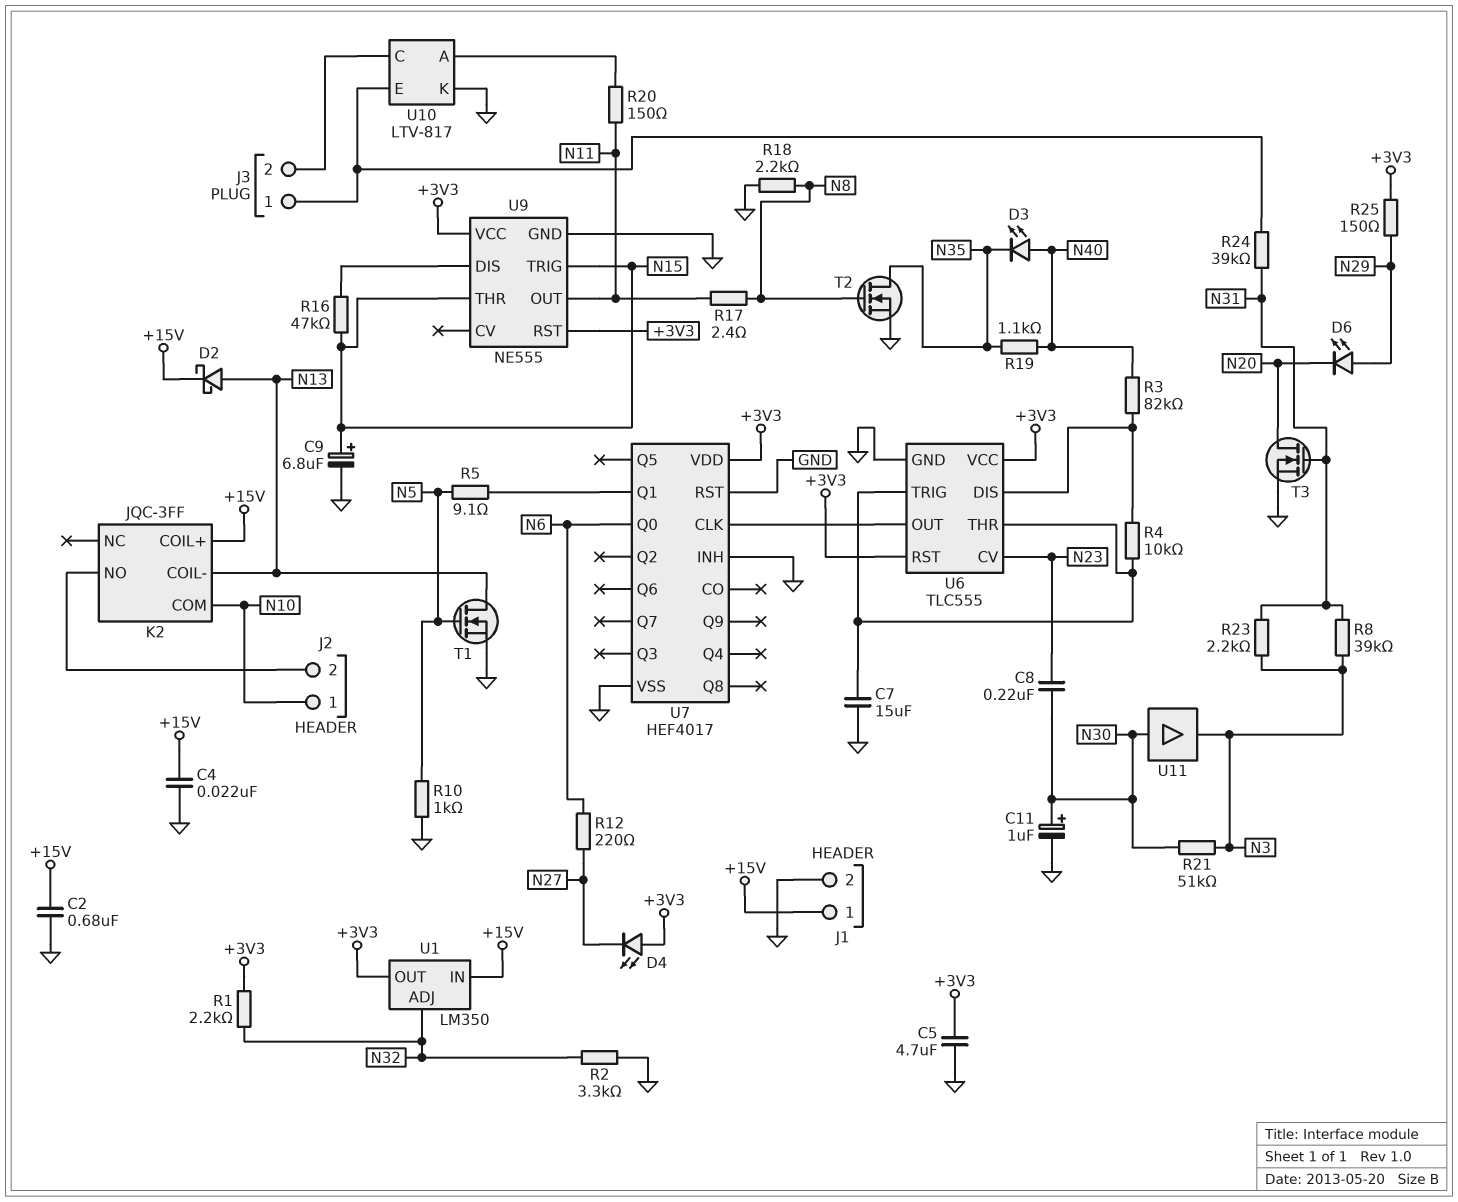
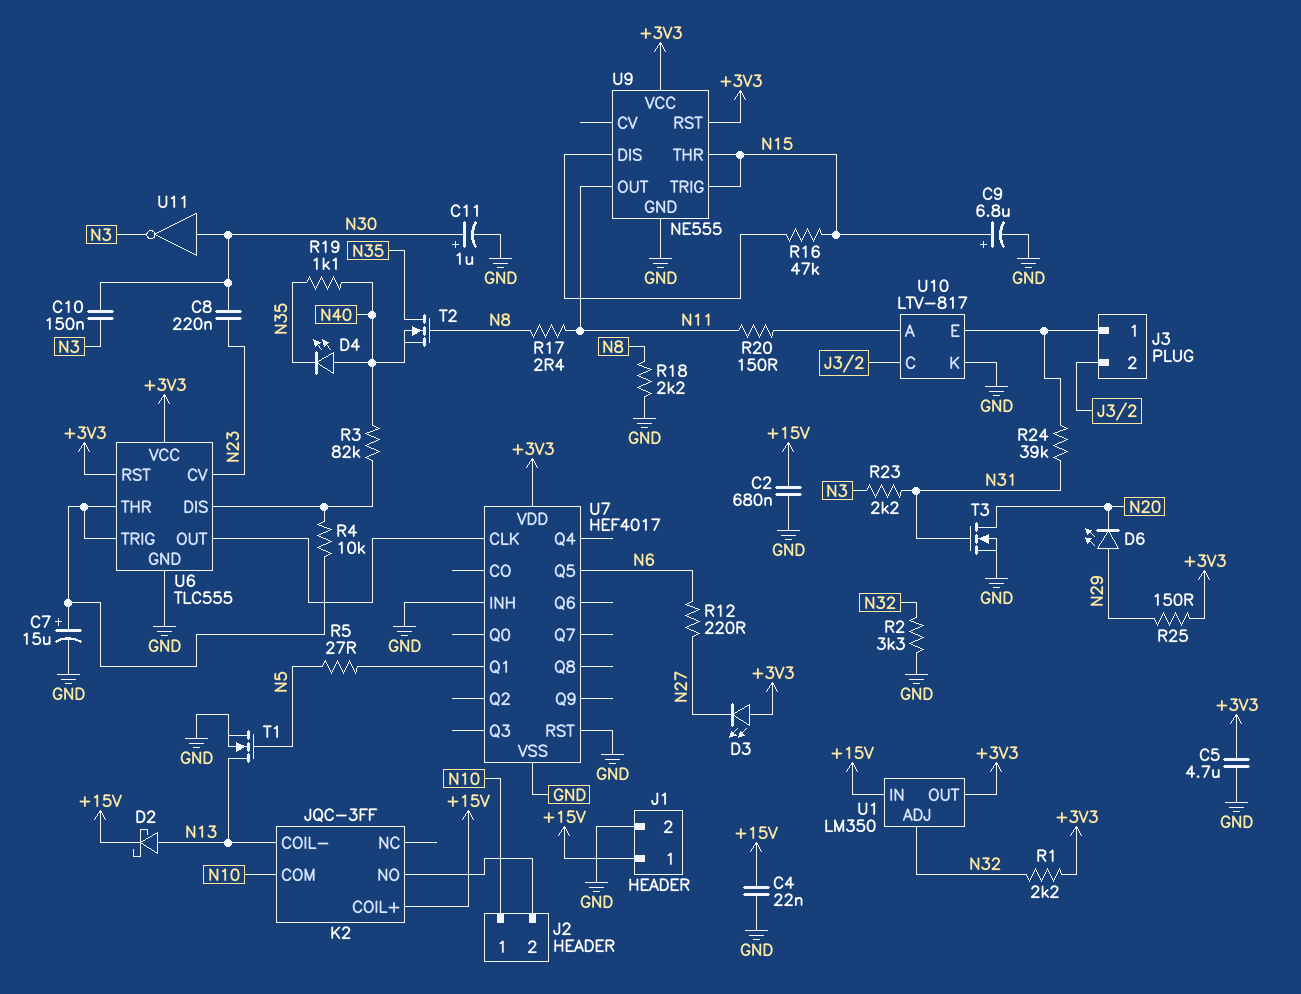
C7: 15uF (GND, U6/THR) -> 15uF (plus U6/THR, minus GND)
C10: none -> 150nF (N3, N30)
D3: LED (A N40, K N35) -> LED (A +3V3, K N27)
D4: LED (A +3V3, K N27) -> LED (A N40, K N35)
R5: 9.1 (N5, U7/Q1) -> 27 (N5, U7/Q1)
R8: 39k (N3, N31) -> none
R10: 1k (GND, N5) -> none
R21: 51k (N3, N30) -> none
T2: NMOS (G N8, D N35, S GND) -> NMOS (G N8, D N35, S N40)
U7 pin Q0: N6 -> none
U7 pin Q5: none -> N6
U11: buffer (in N30, out N3) -> NOT (in N30, out N3)

